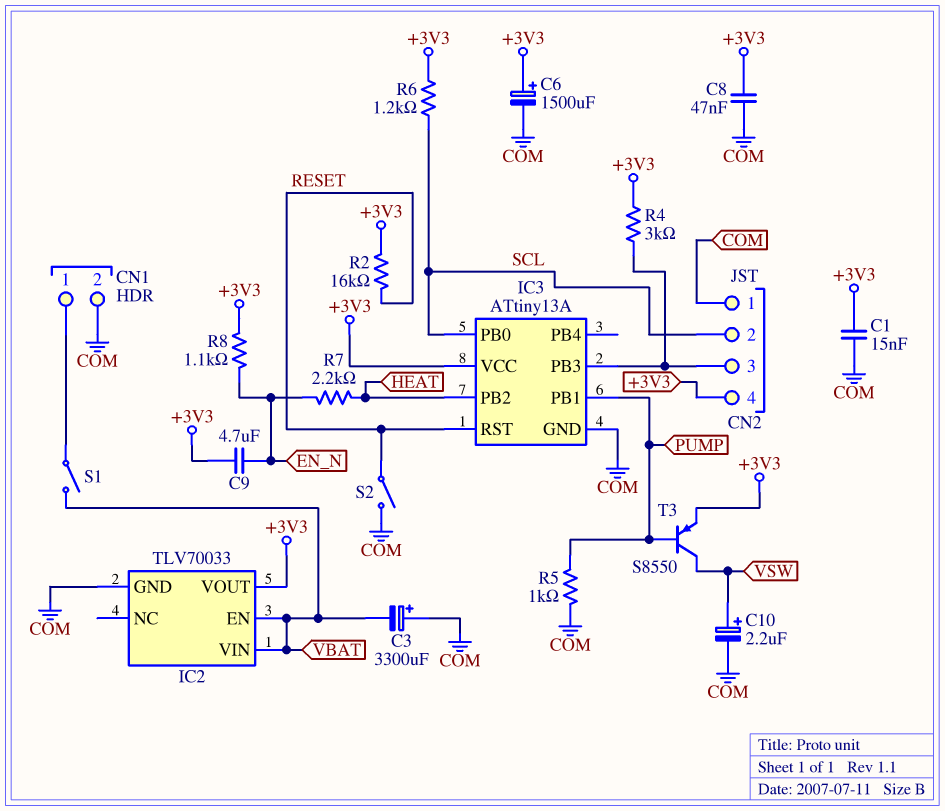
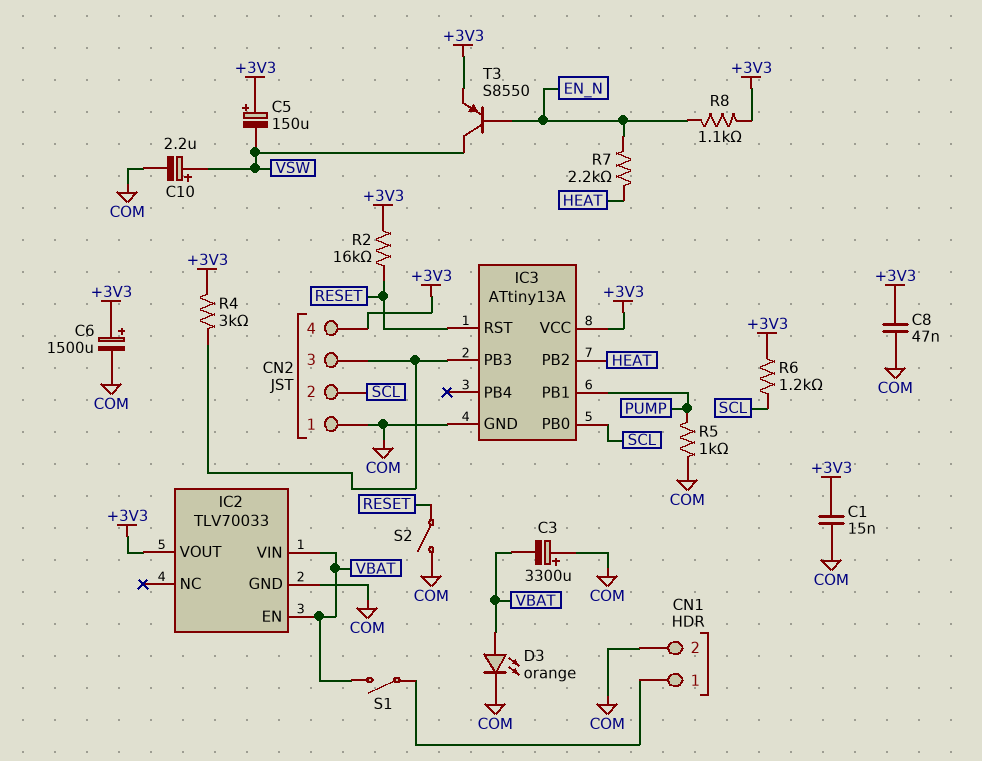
C5: none -> 150uF (plus +3V3, minus VSW)
C9: 4.7uF (+3V3, EN_N) -> none
D3: none -> LED orange (A VBAT, K COM)
T3: PNP S8550 (B PUMP, C VSW, E +3V3) -> PNP S8550 (B EN_N, C VSW, E +3V3)

